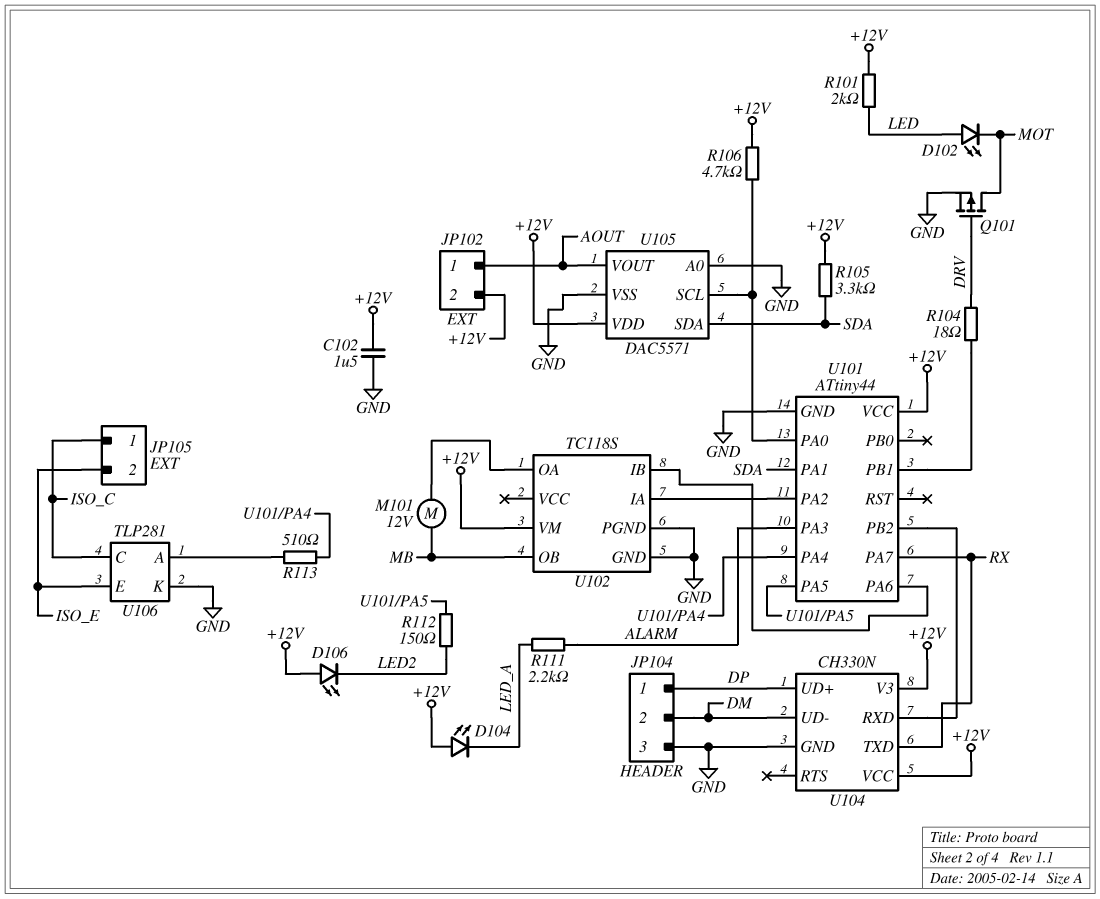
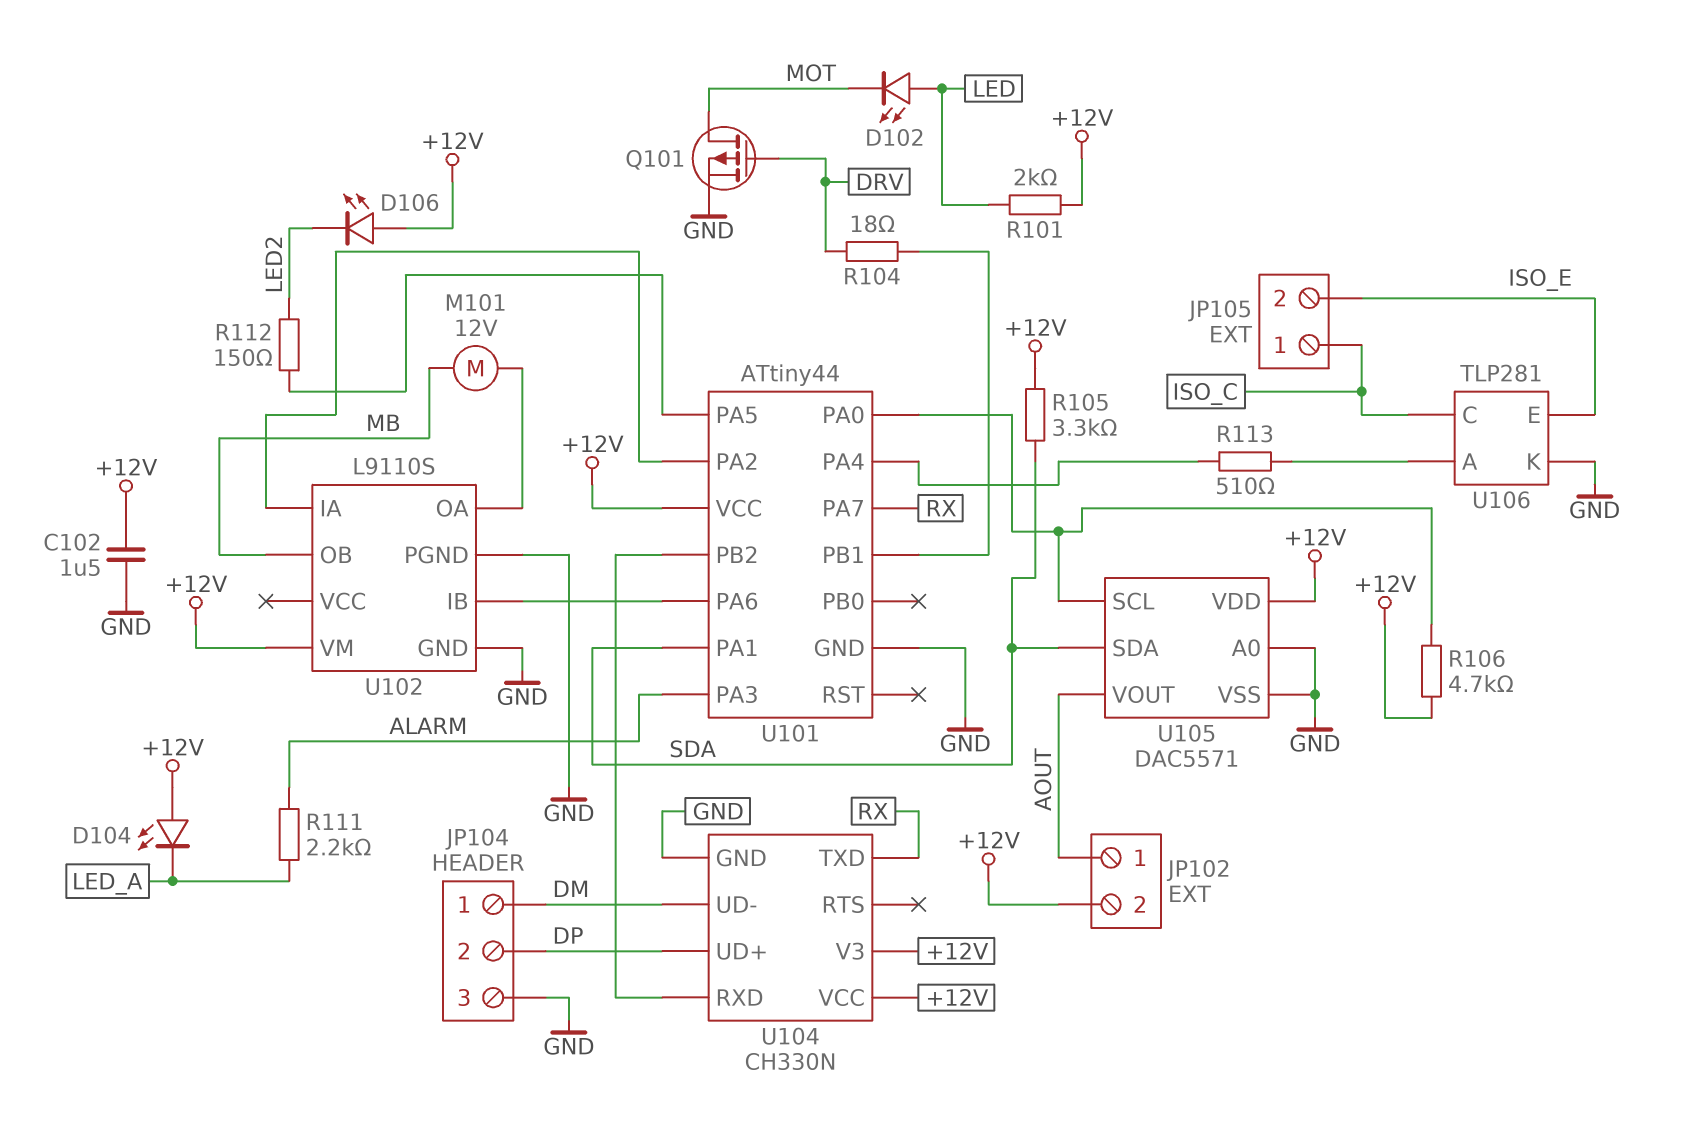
JP104 pin 1: DP -> DM
JP104 pin 2: DM -> DP
U102: TC118S -> L9110S

